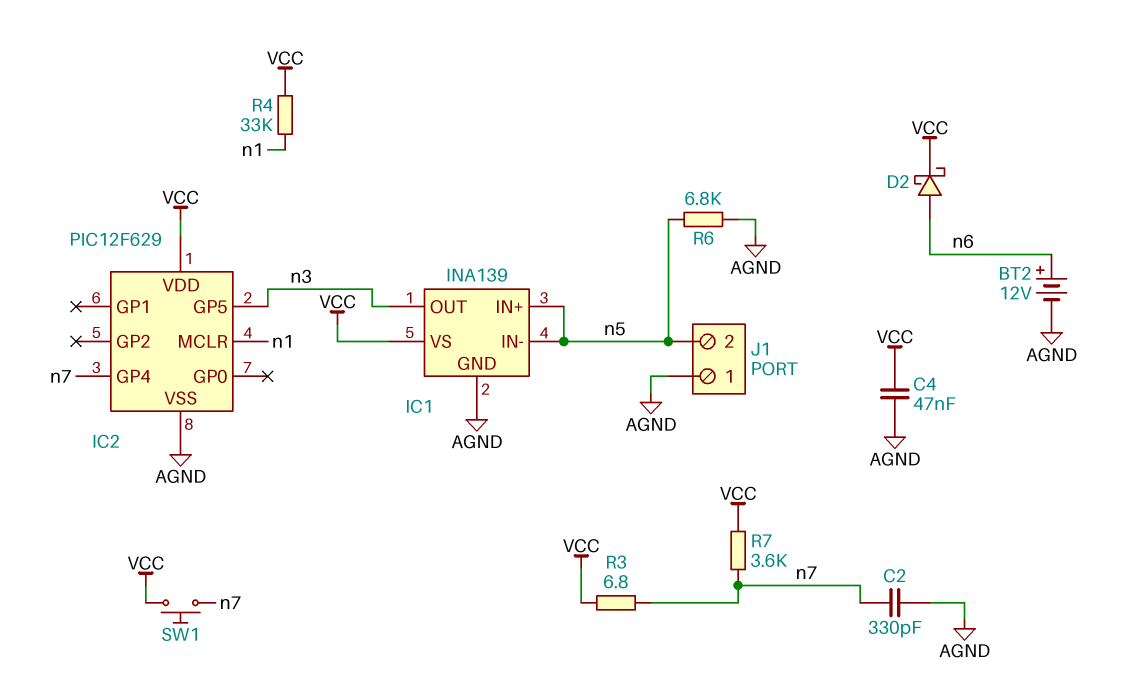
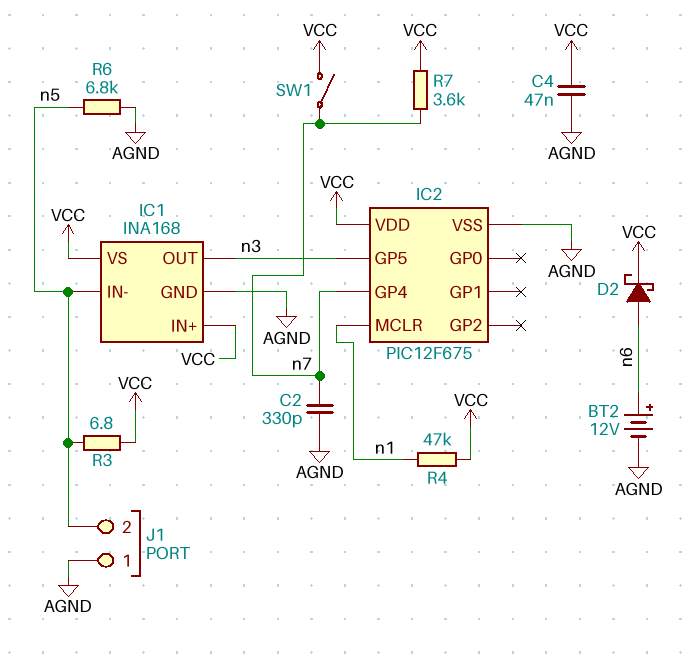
IC1: INA139 -> INA168
IC1 pin IN+: n5 -> VCC
IC2: PIC12F629 -> PIC12F675
R3: 6.8 (VCC, n7) -> 6.8 (VCC, n5)
R4: 33k (VCC, n1) -> 47k (VCC, n1)
SW1: button (VCC, n7) -> switch (VCC, n7)

